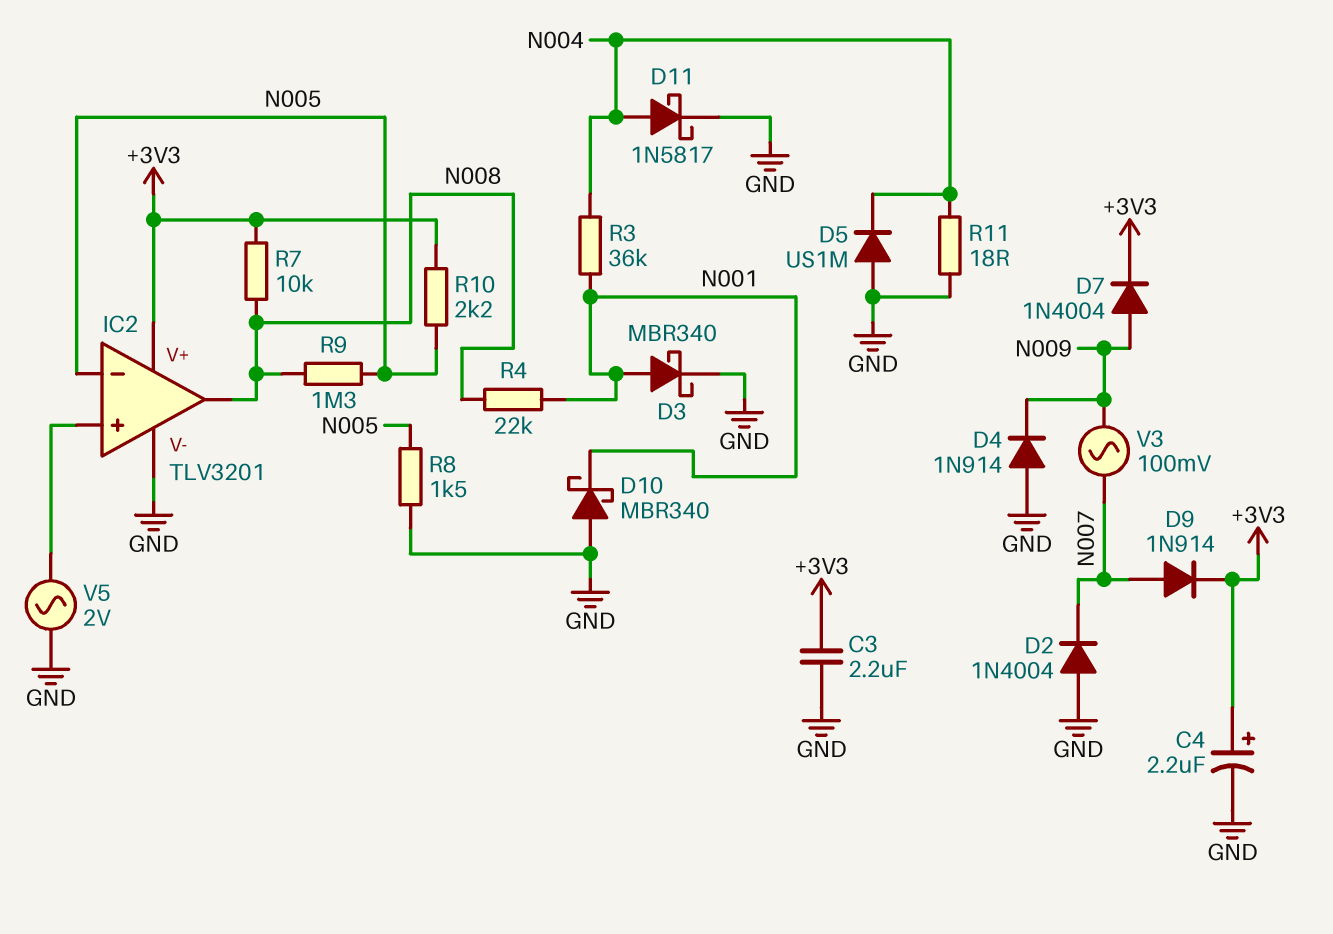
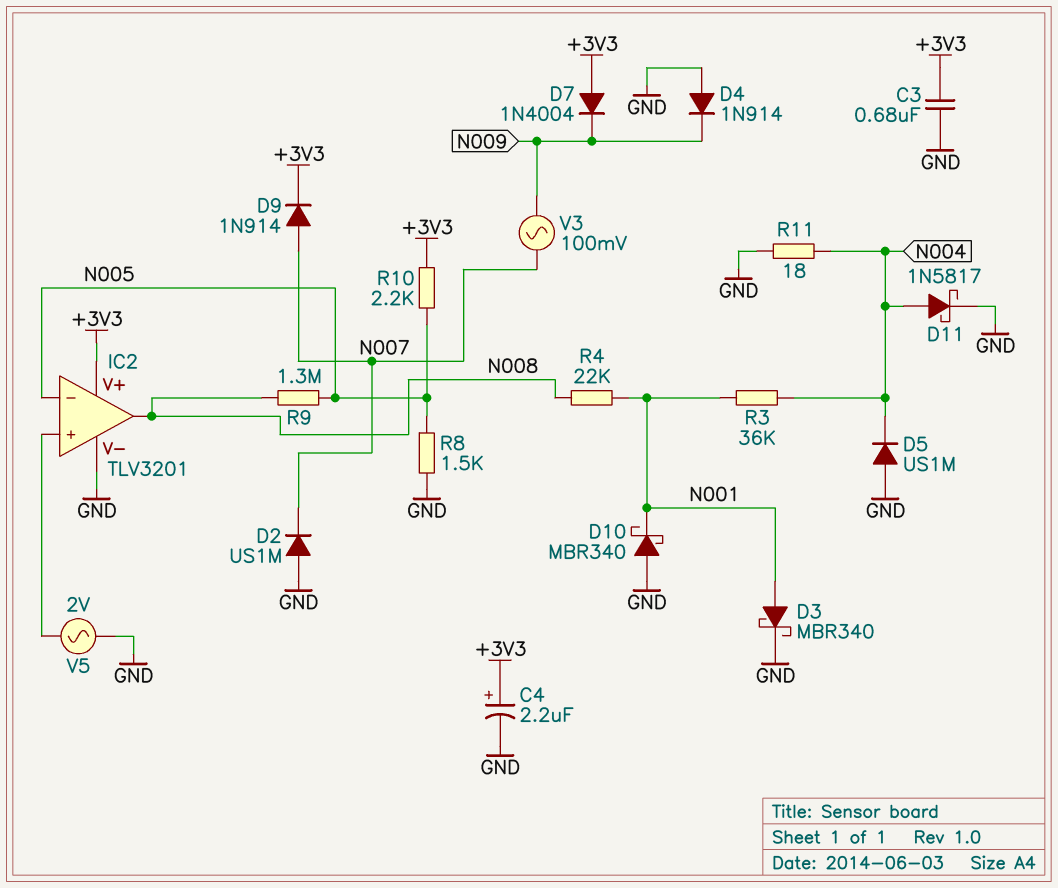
C3: 2.2uF (+3V3, GND) -> 680nF (+3V3, GND)
D2: diode 1N4004 (A GND, K N007) -> diode US1M (A GND, K N007)
D7: diode 1N4004 (A N009, K +3V3) -> diode 1N4004 (A +3V3, K N009)
R7: 10k (+3V3, N008) -> none

